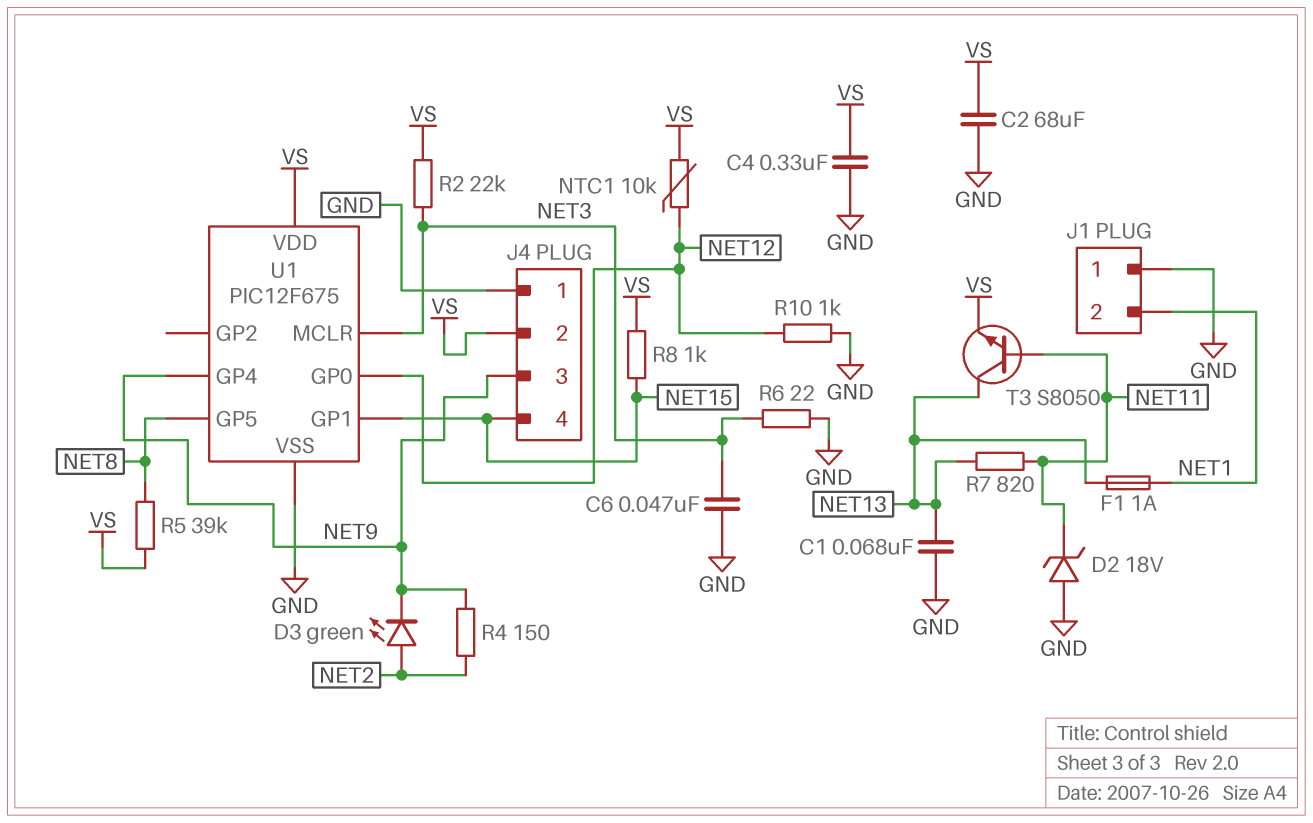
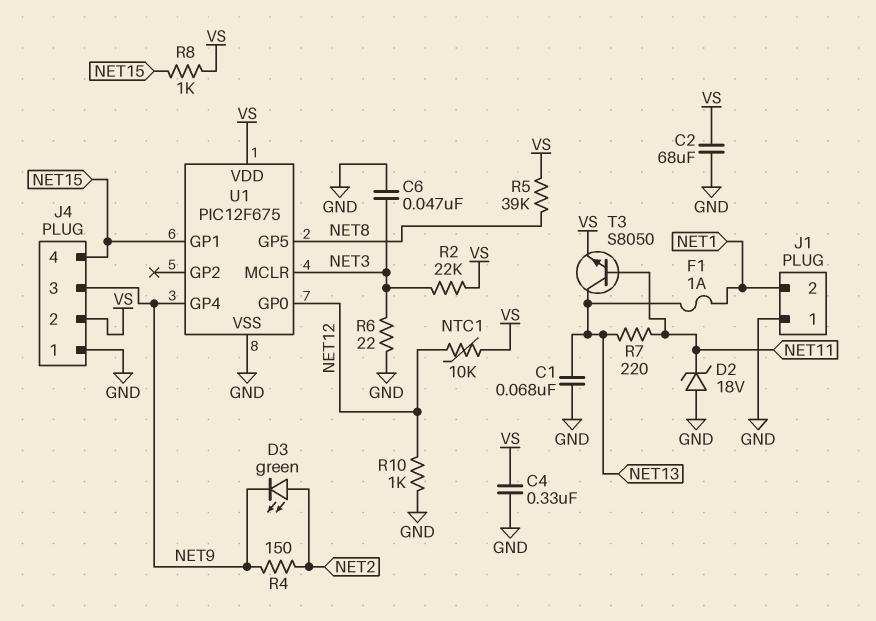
R7: 820 (NET11, NET13) -> 220 (NET11, NET13)

